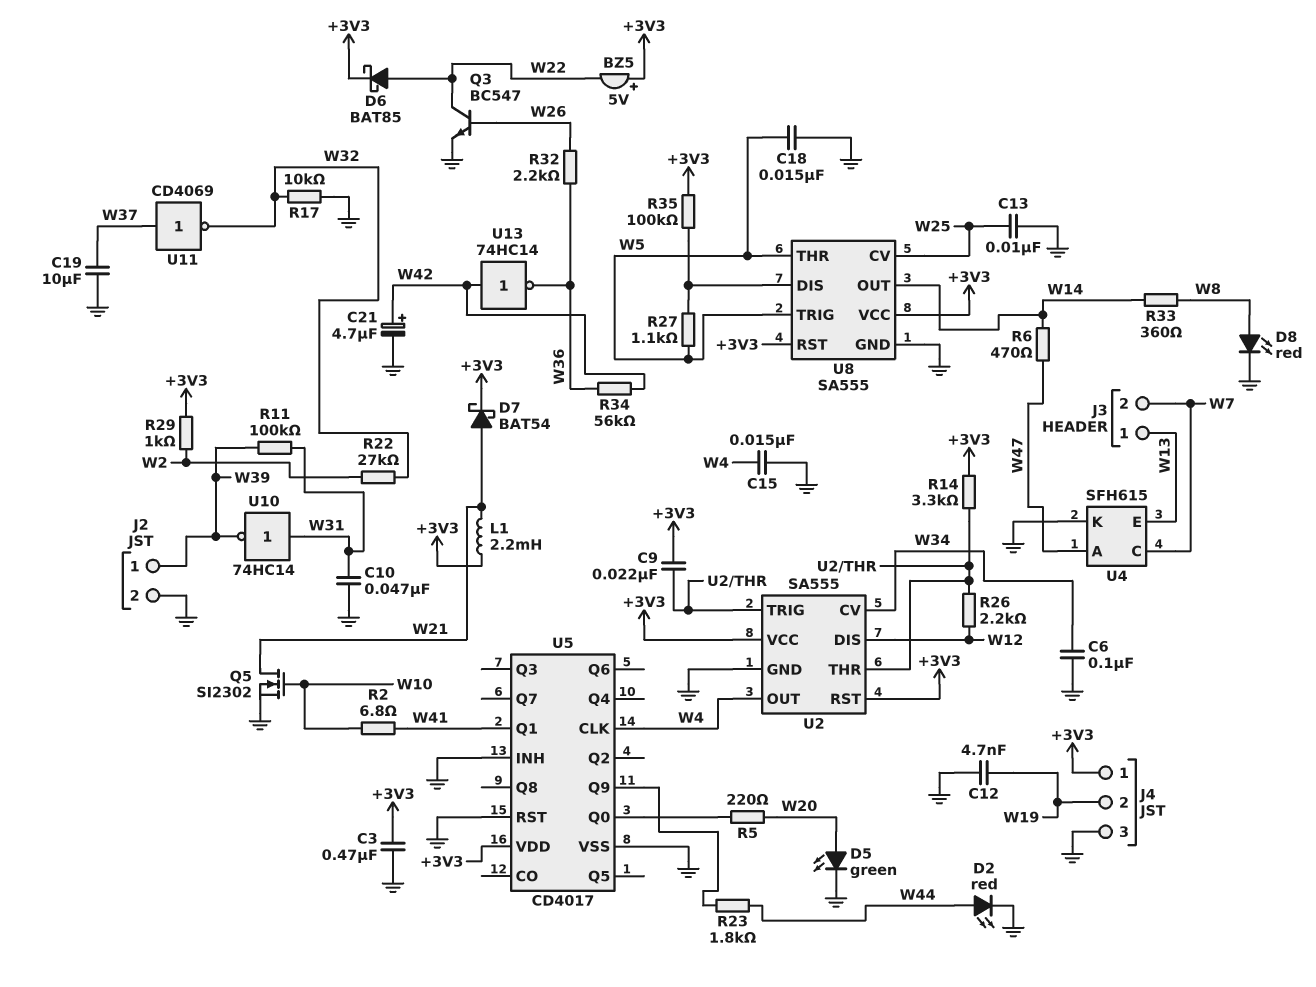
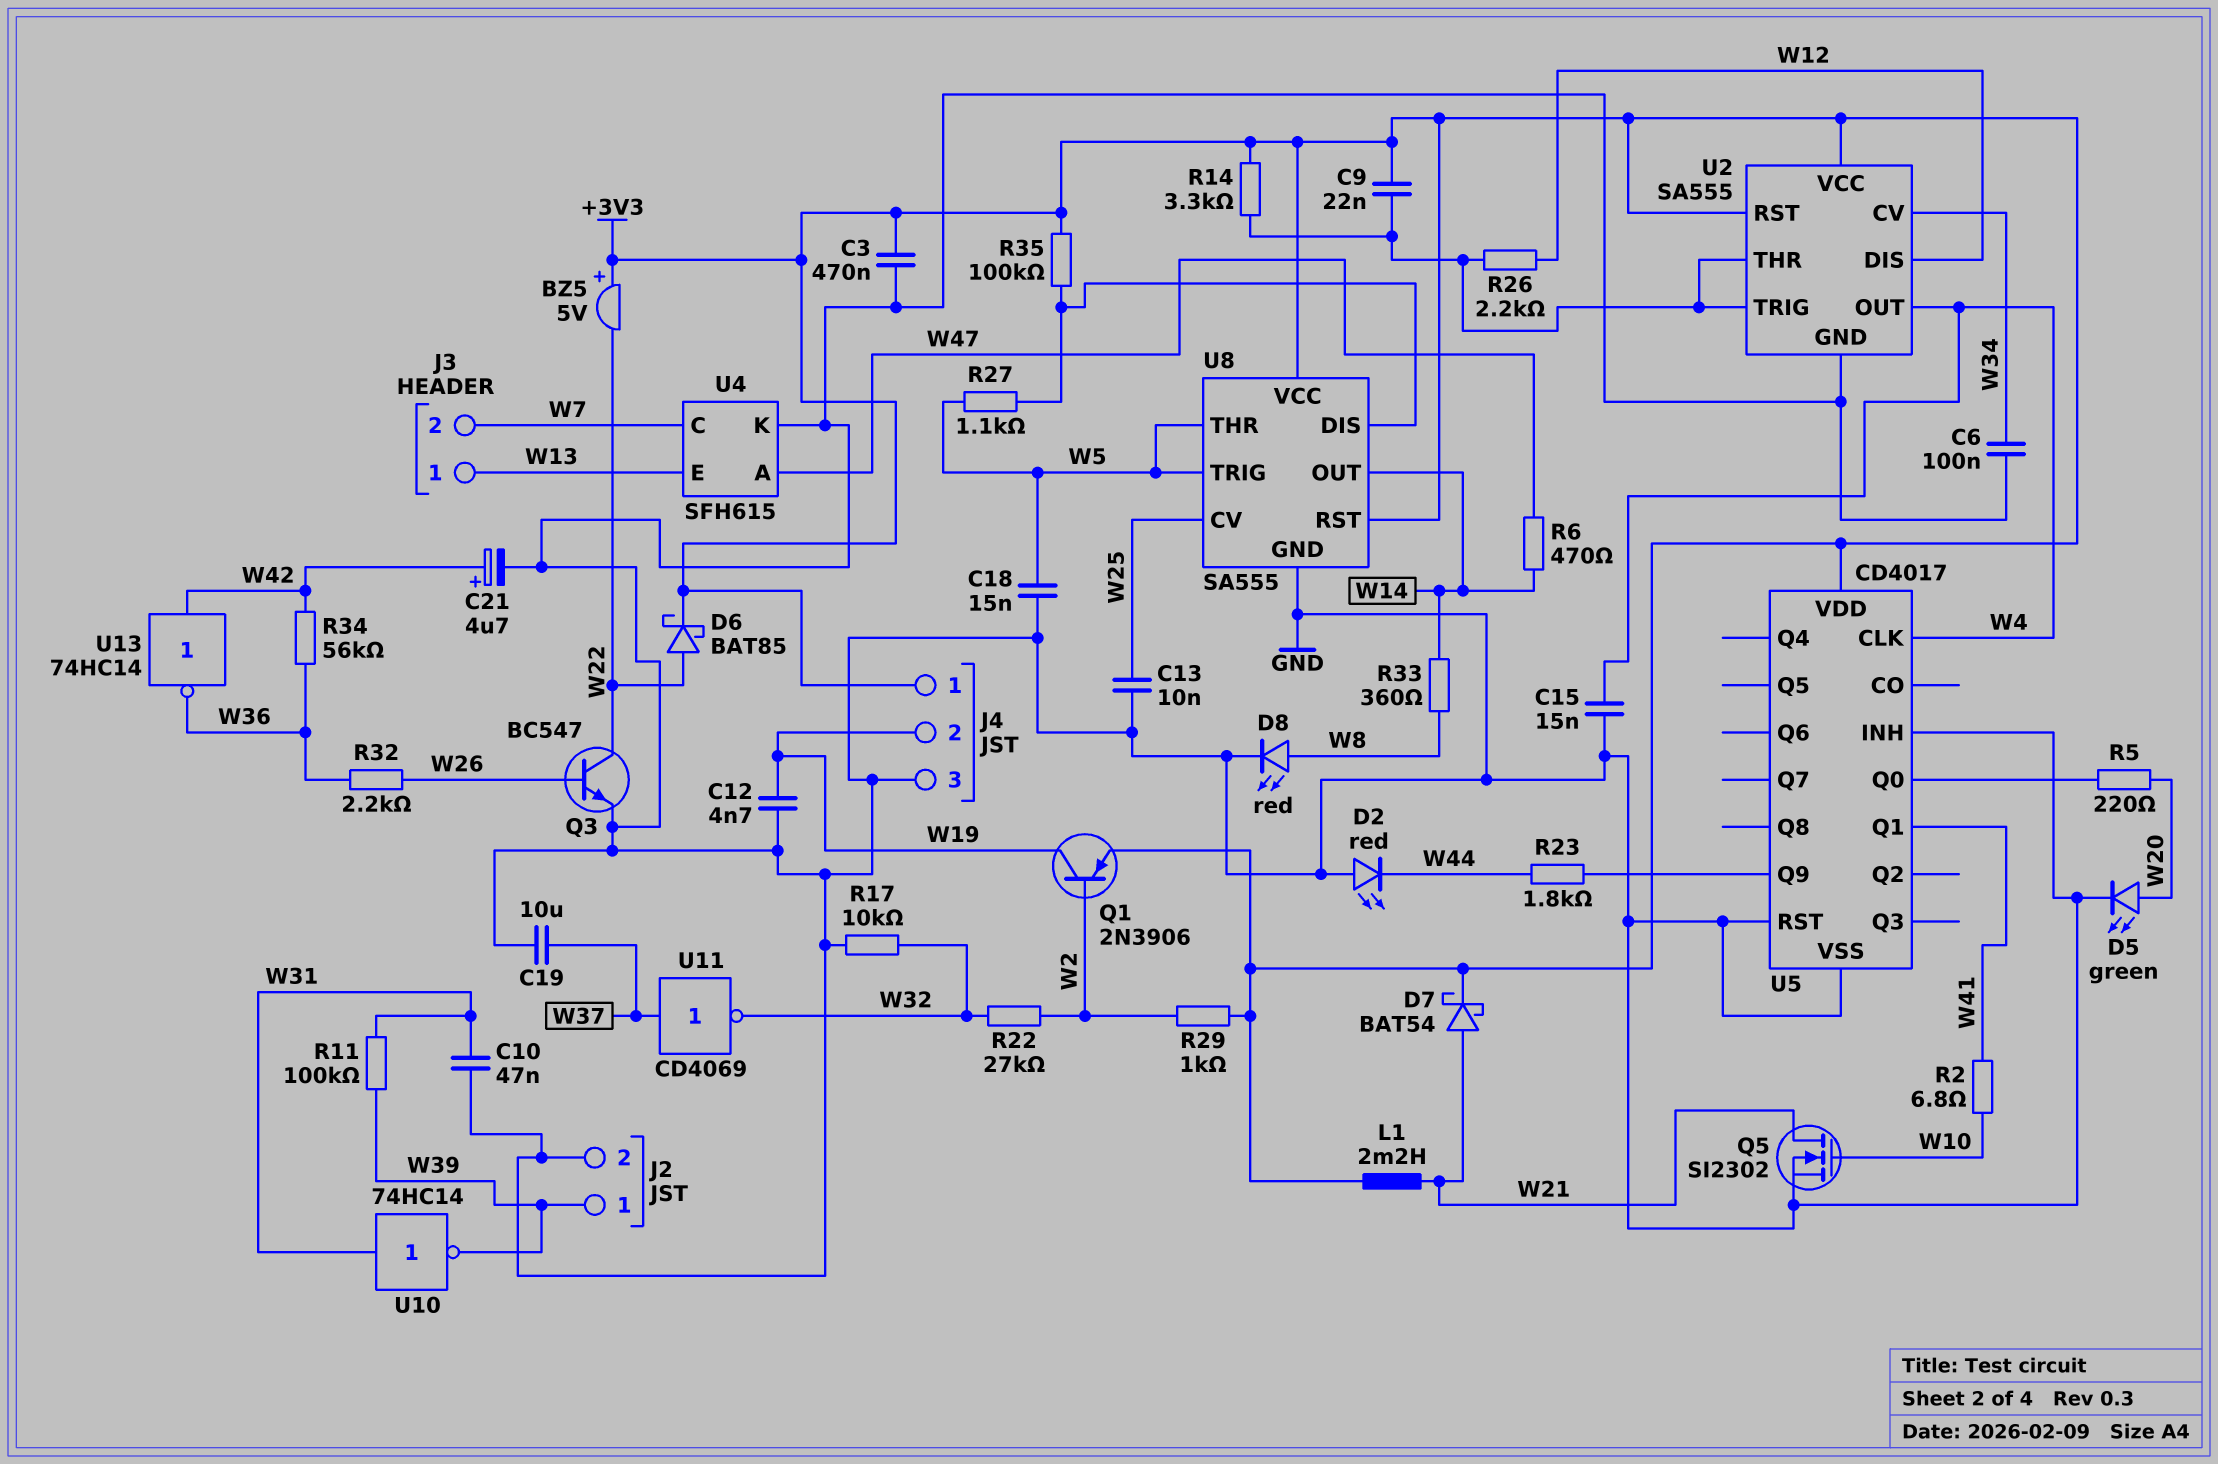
D2: LED red (A W44, K GND) -> LED red (A GND, K W44)
Q1: none -> PNP 2N3906 (B W2, C W19, E +3V3)

